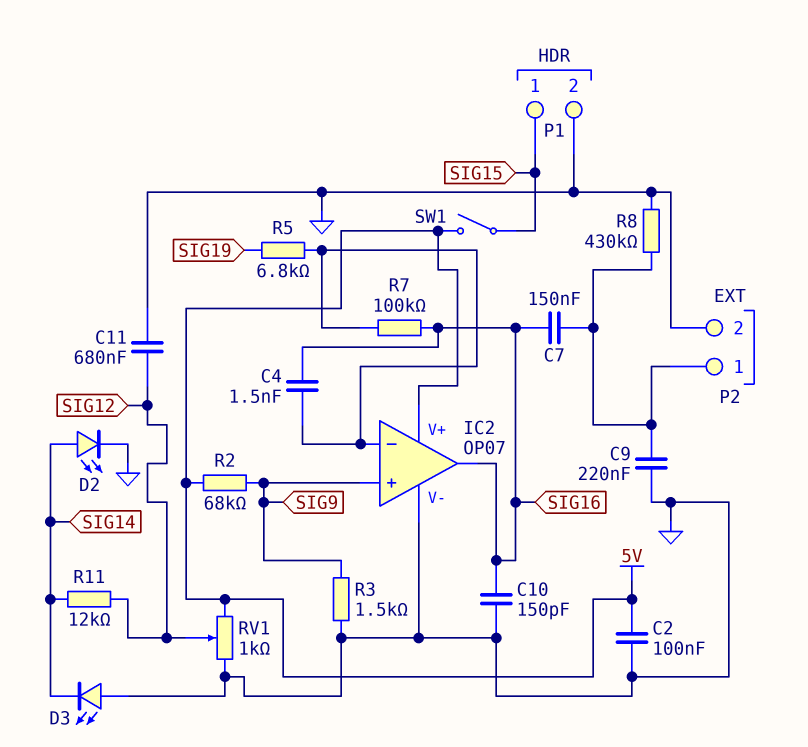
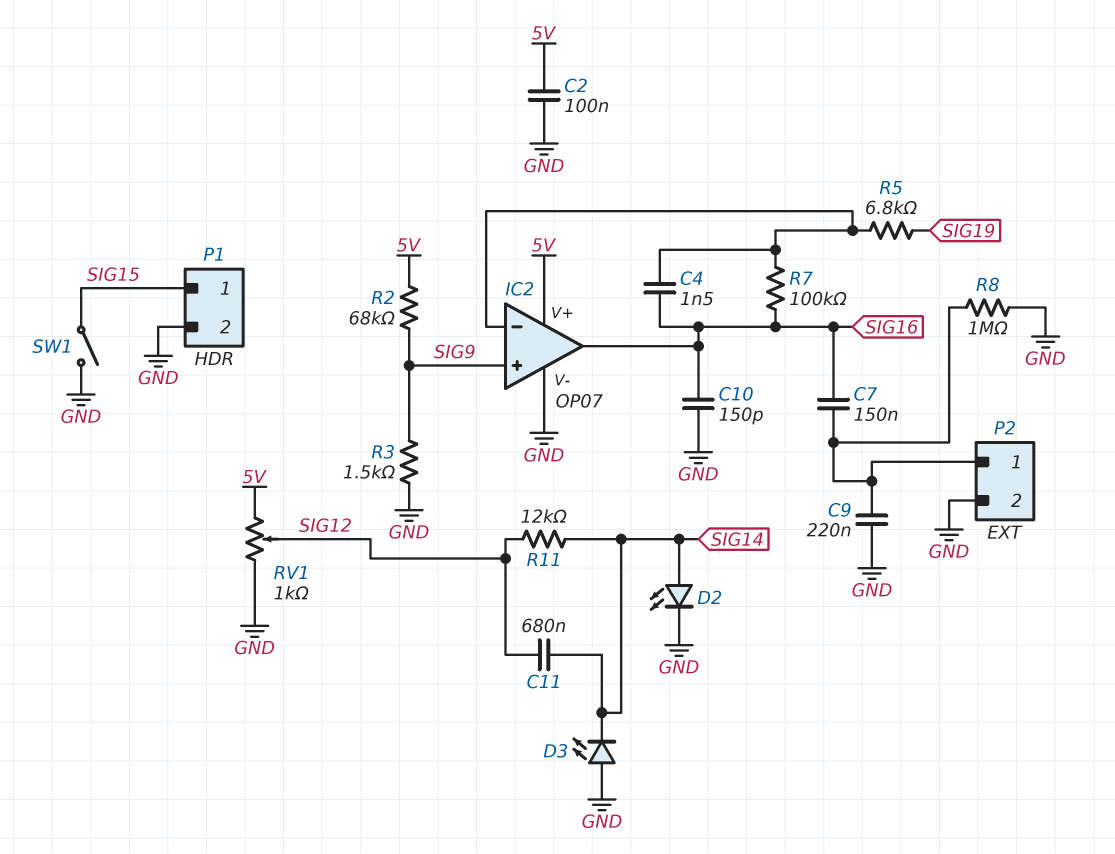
C11: 680nF (GND, SIG12) -> 680nF (SIG12, SIG14)
R8: 430k (GND, P2/1) -> 1M (GND, P2/1)
SW1: switch (5V, SIG15) -> switch (GND, SIG15)

